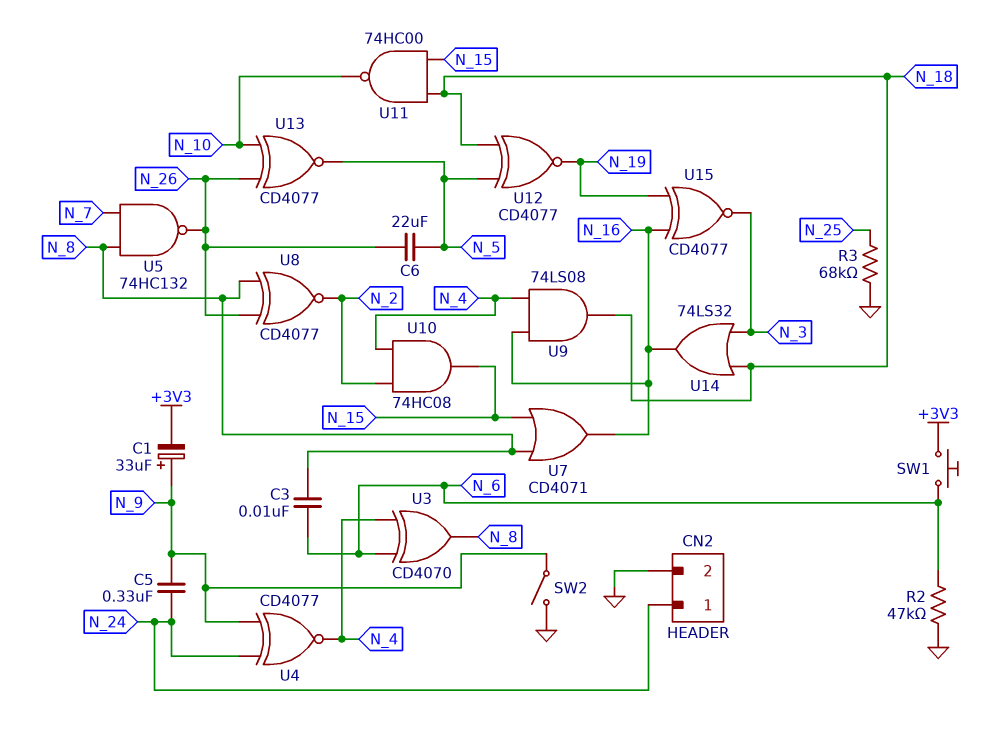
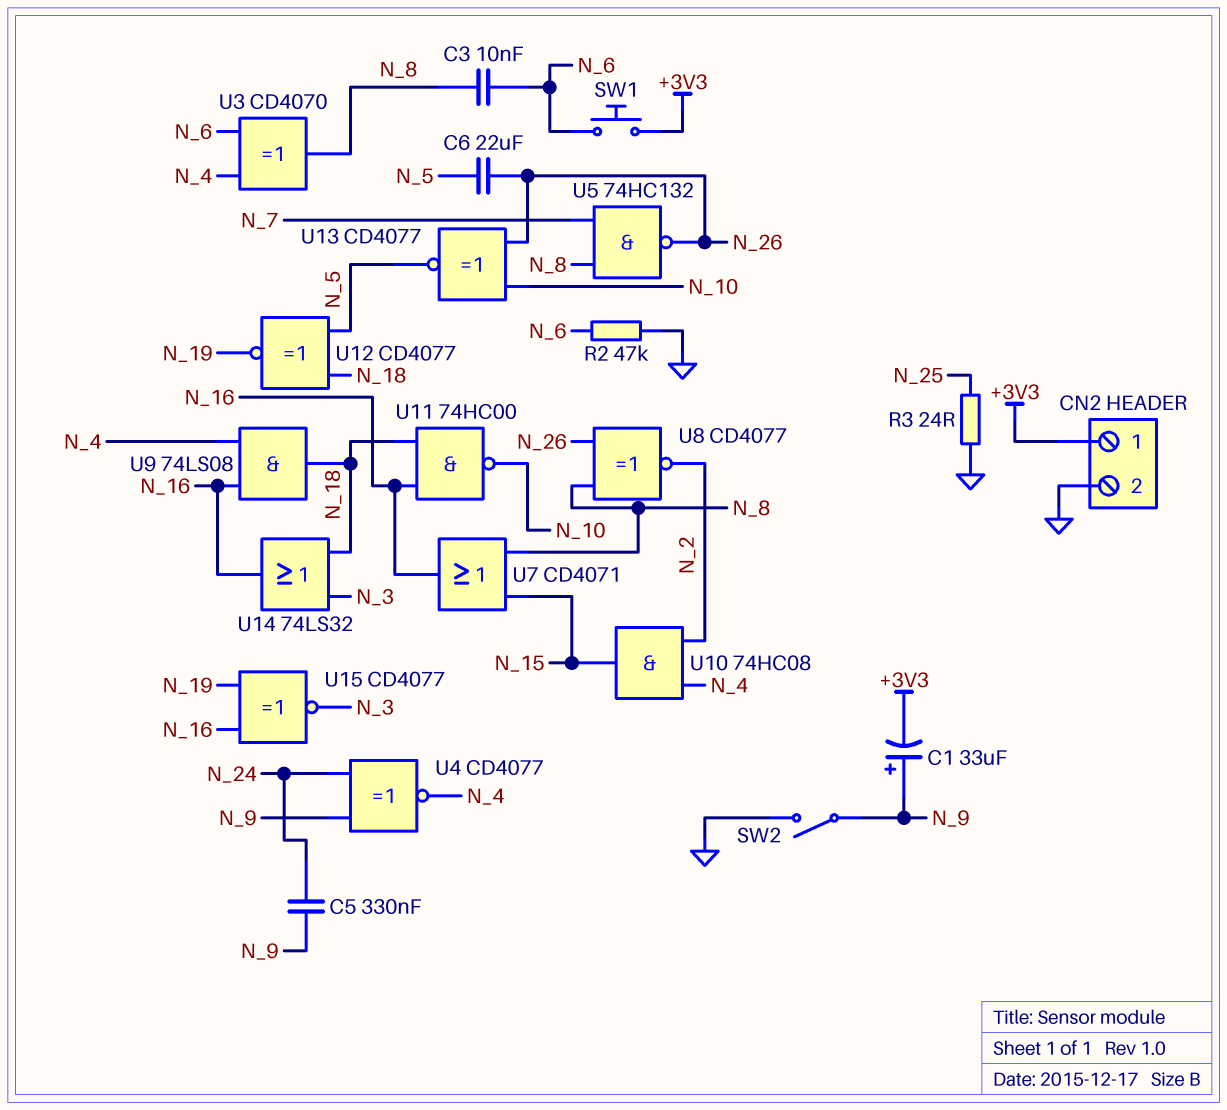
CN2 pin 1: N_24 -> +3V3
R3: 68k (GND, N_25) -> 24 (GND, N_25)
U11: NAND 74HC00 (in N_15, in N_18, out N_10) -> NAND 74HC00 (in N_16, in N_18, out N_10)

